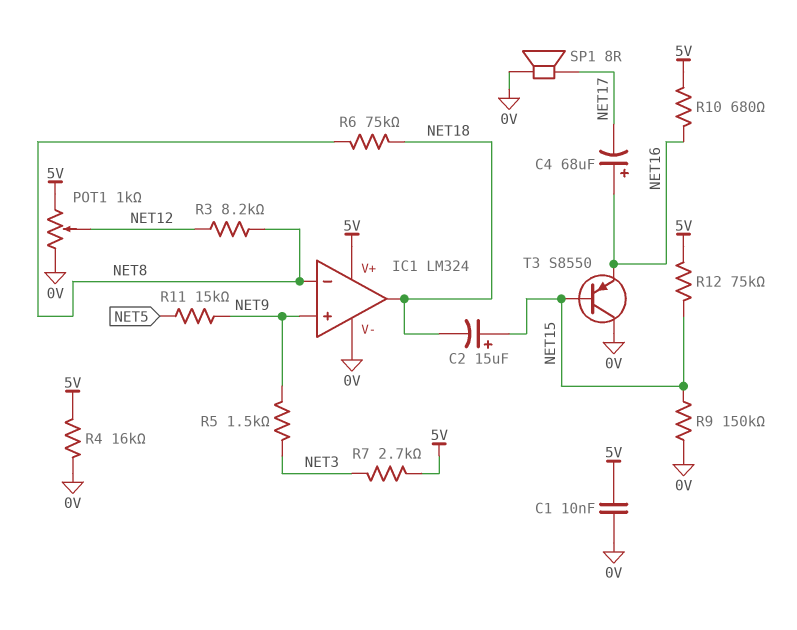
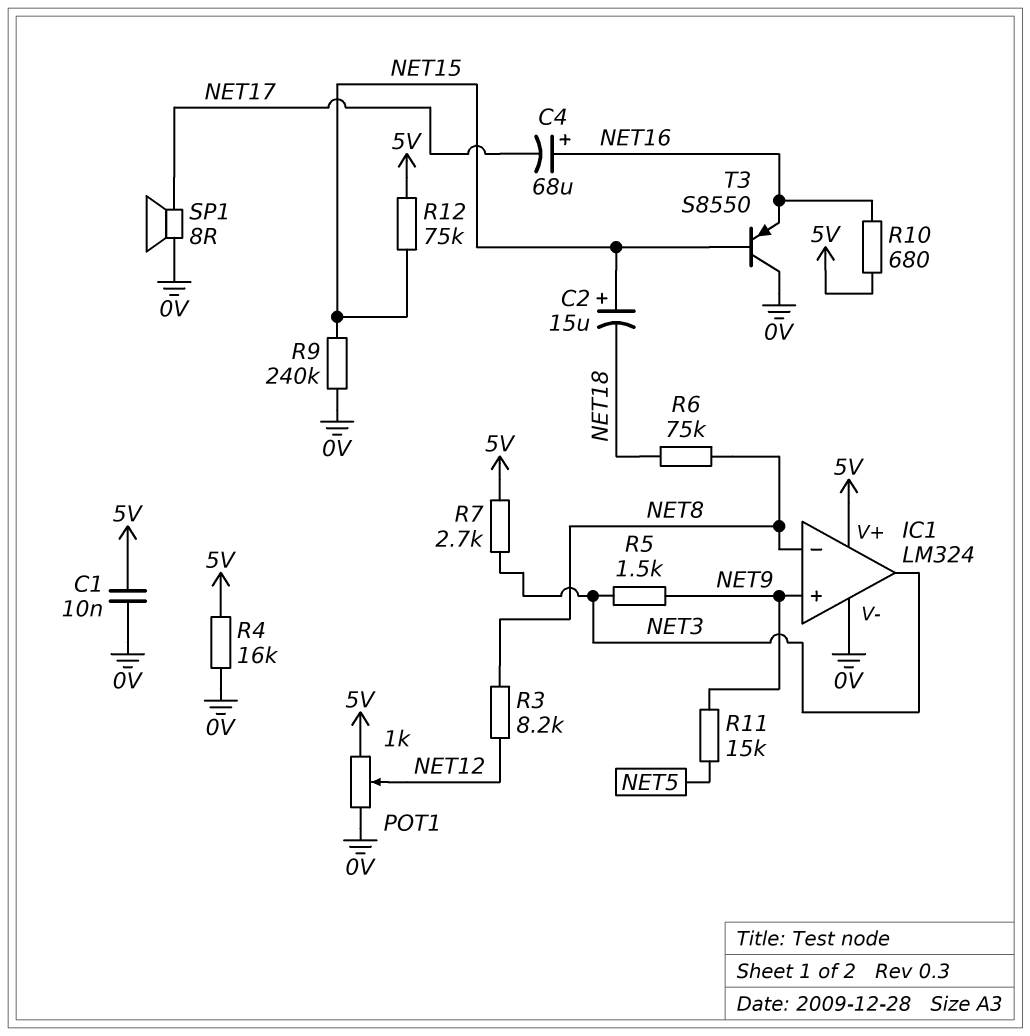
IC1 pin out: NET18 -> NET3
R9: 150k (0V, NET15) -> 240k (0V, NET15)

